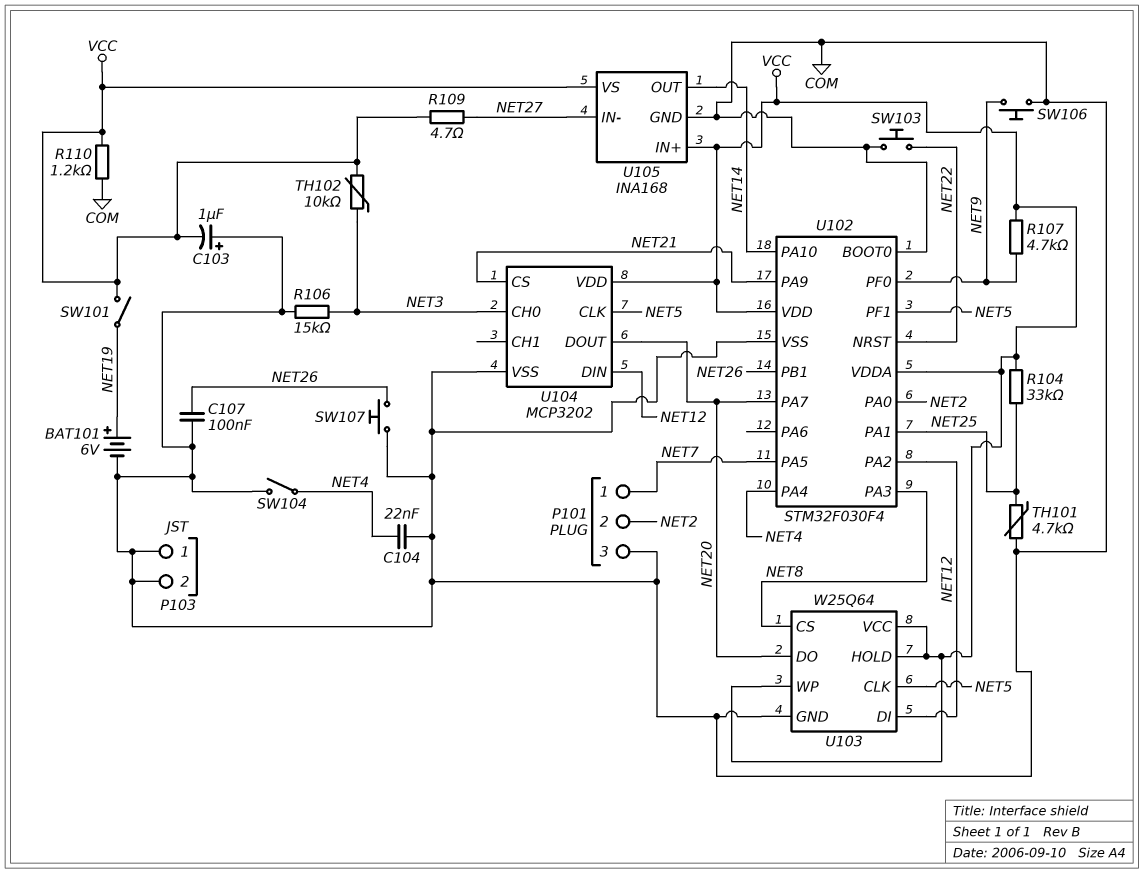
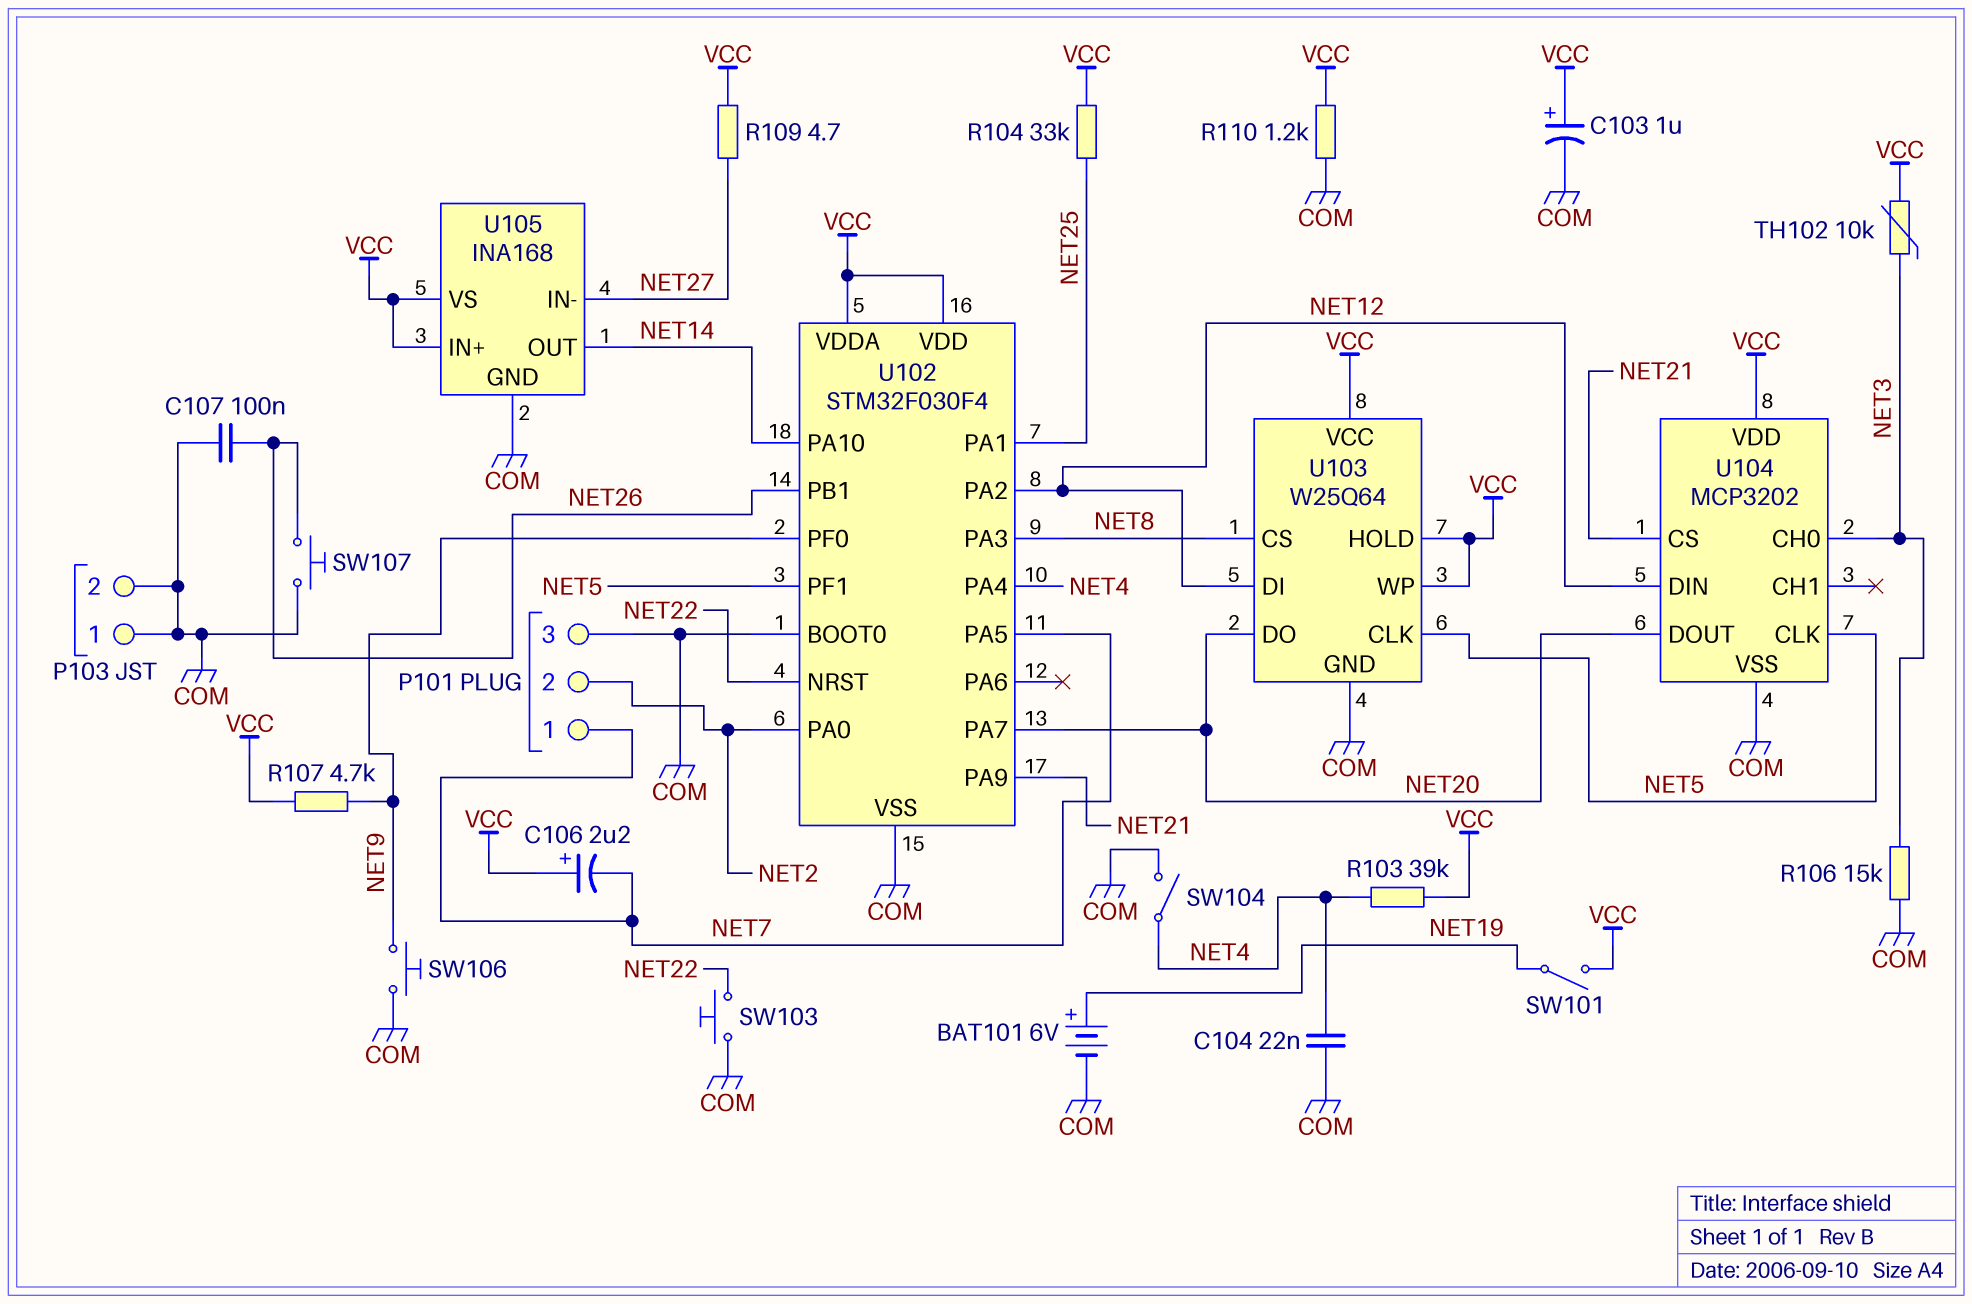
C103: 1uF (plus COM, minus VCC) -> 1uF (plus VCC, minus COM)
C106: none -> 2.2uF (plus VCC, minus NET7)
R103: none -> 39k (NET4, VCC)
TH101: 4.7k (COM, NET25) -> none

